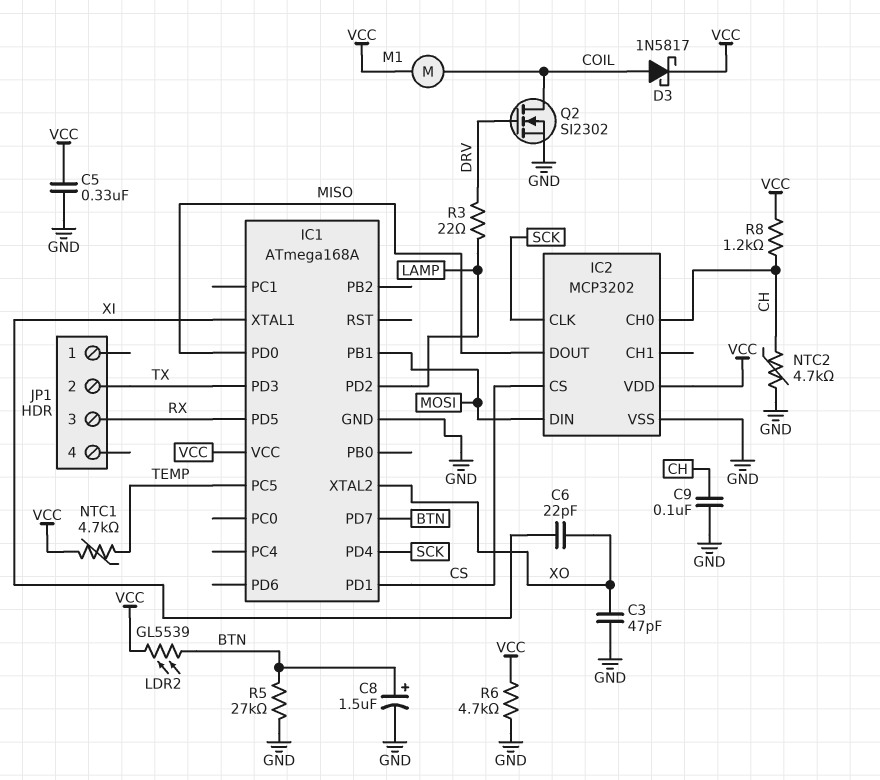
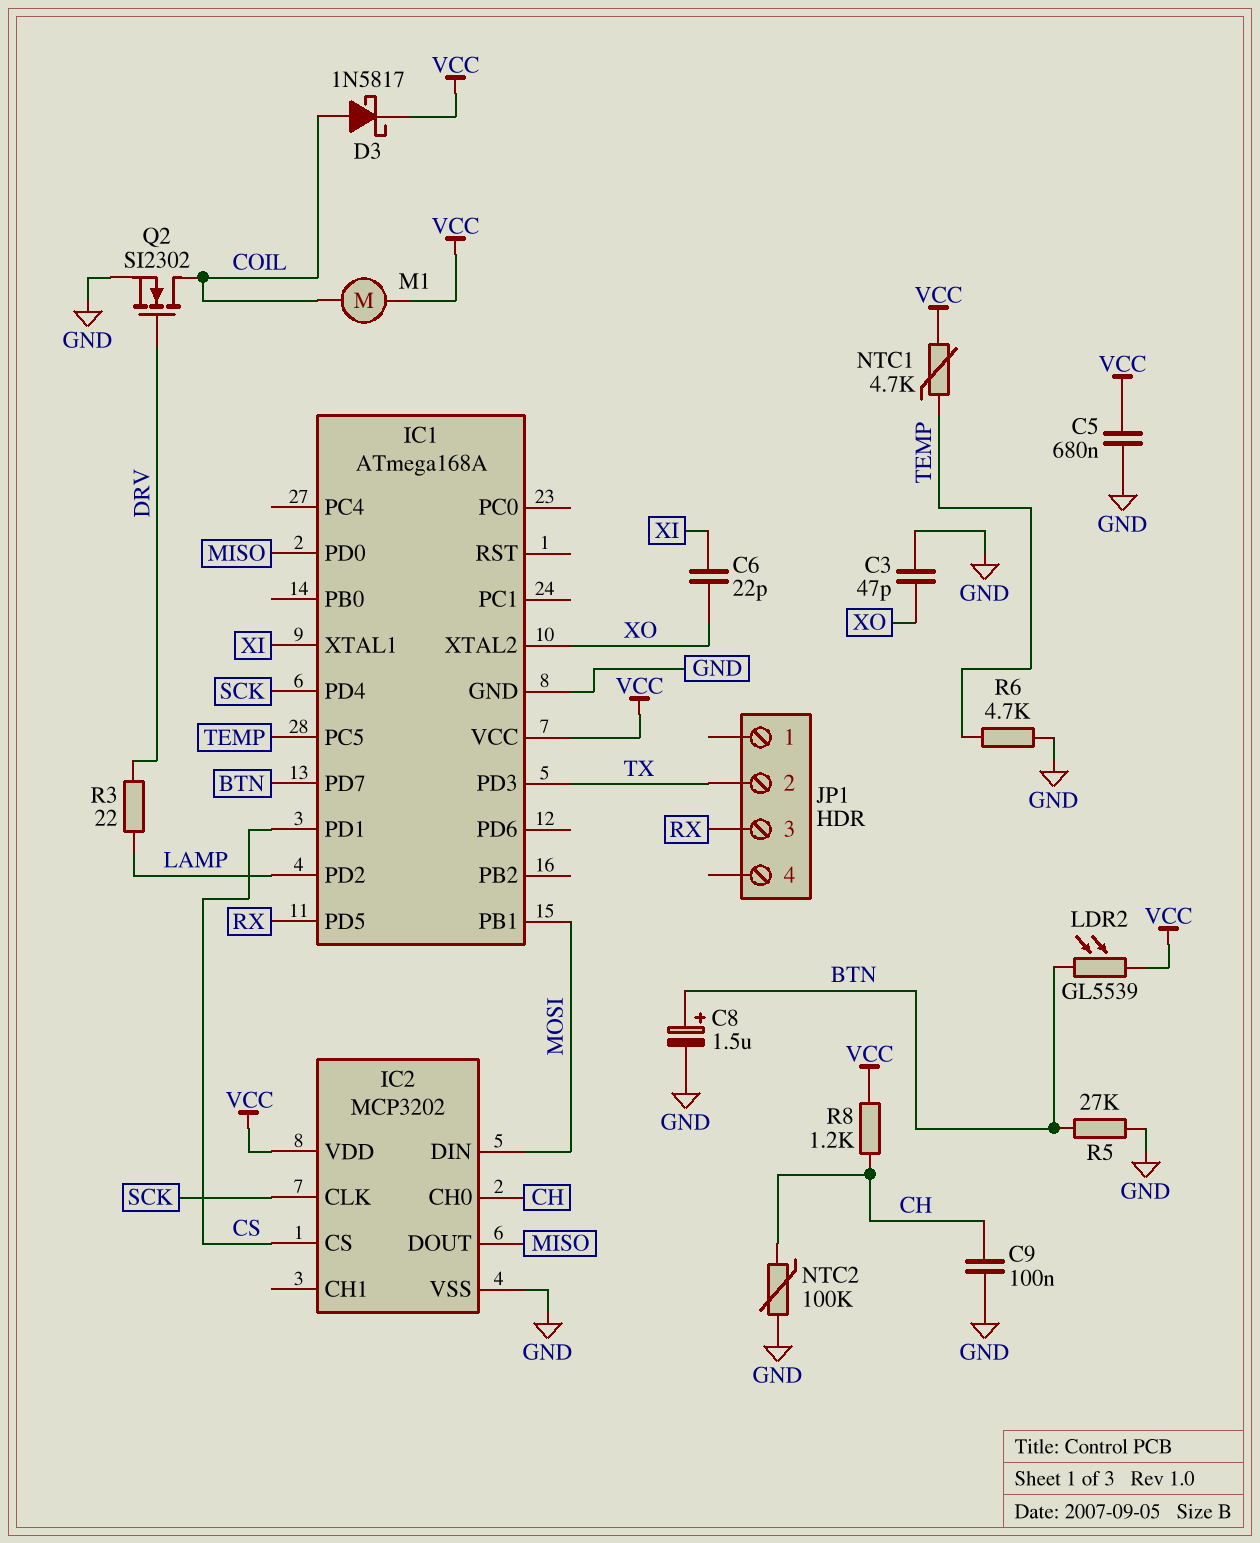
C5: 330nF (GND, VCC) -> 680nF (GND, VCC)
NTC2: 4.7k (CH, GND) -> 100k (CH, GND)
R6: 4.7k (GND, VCC) -> 4.7k (GND, TEMP)

